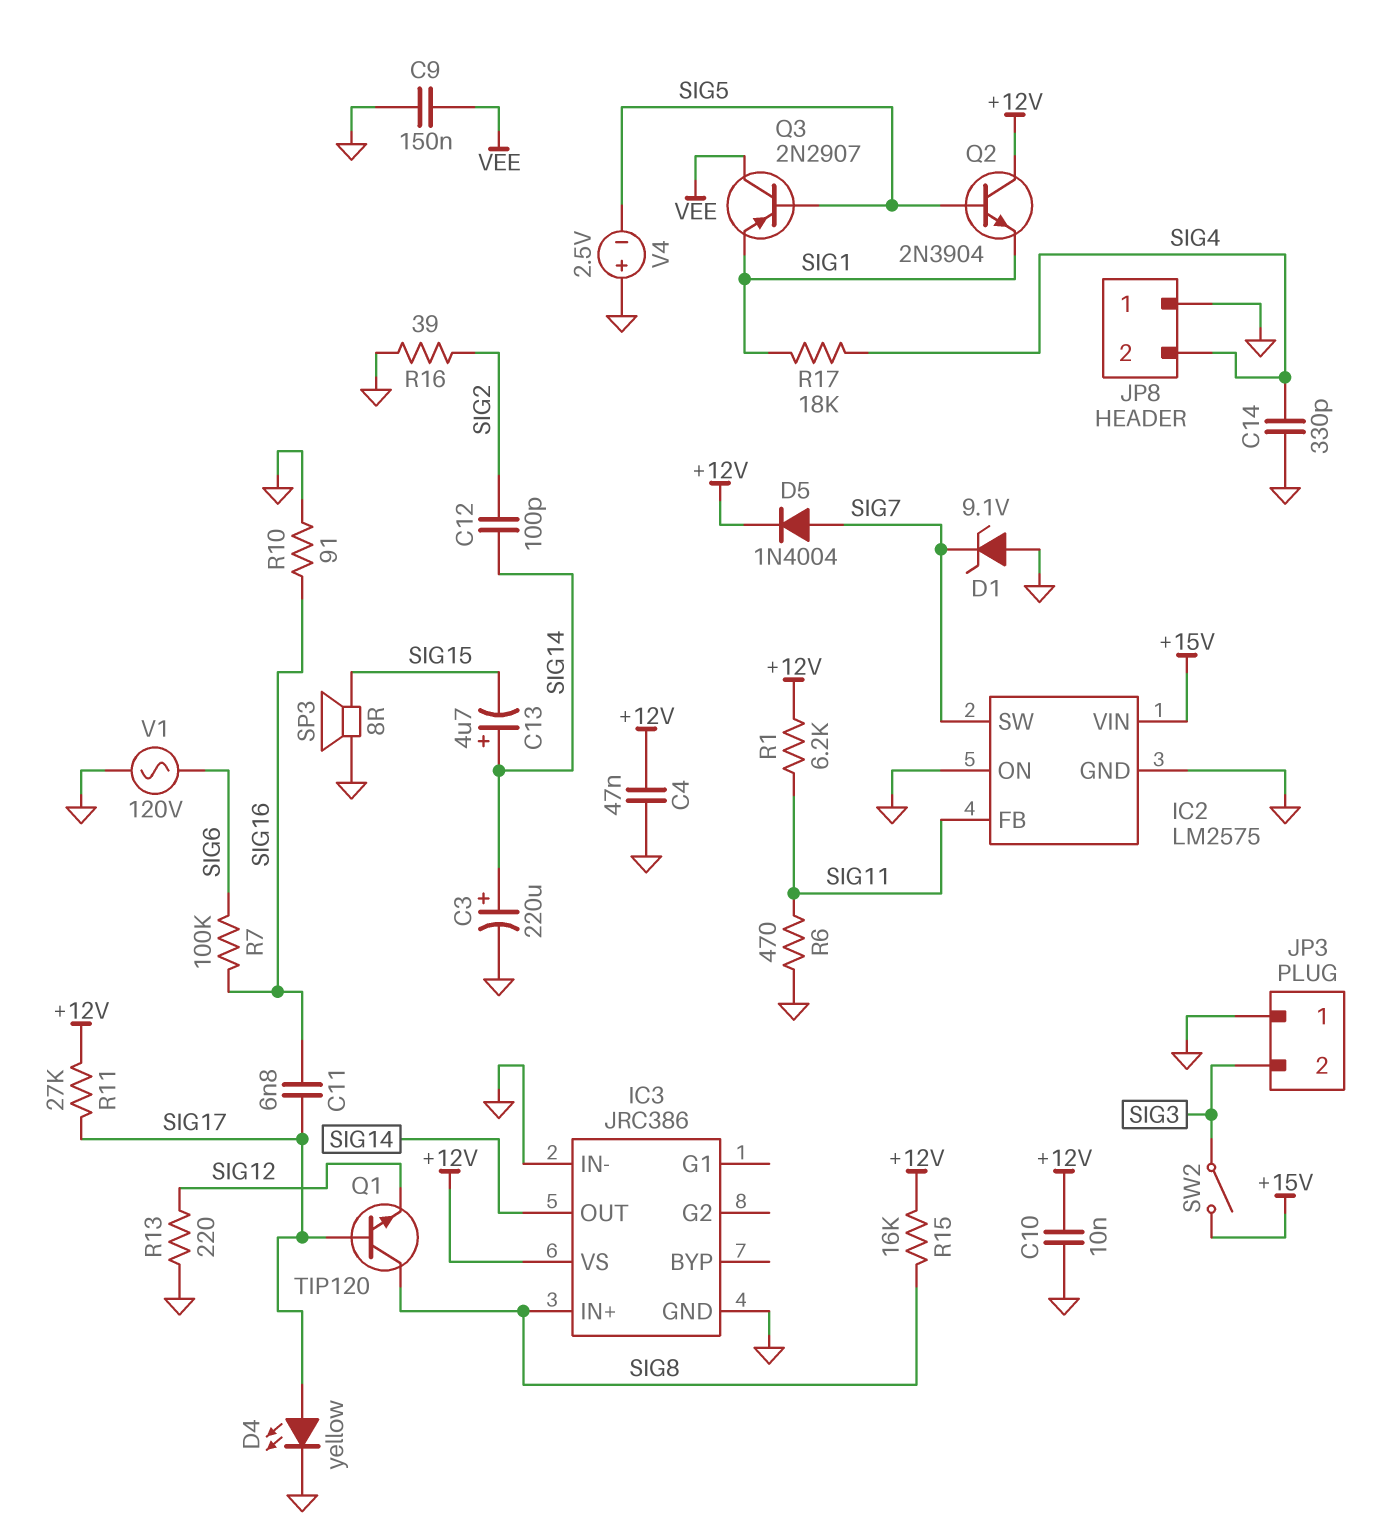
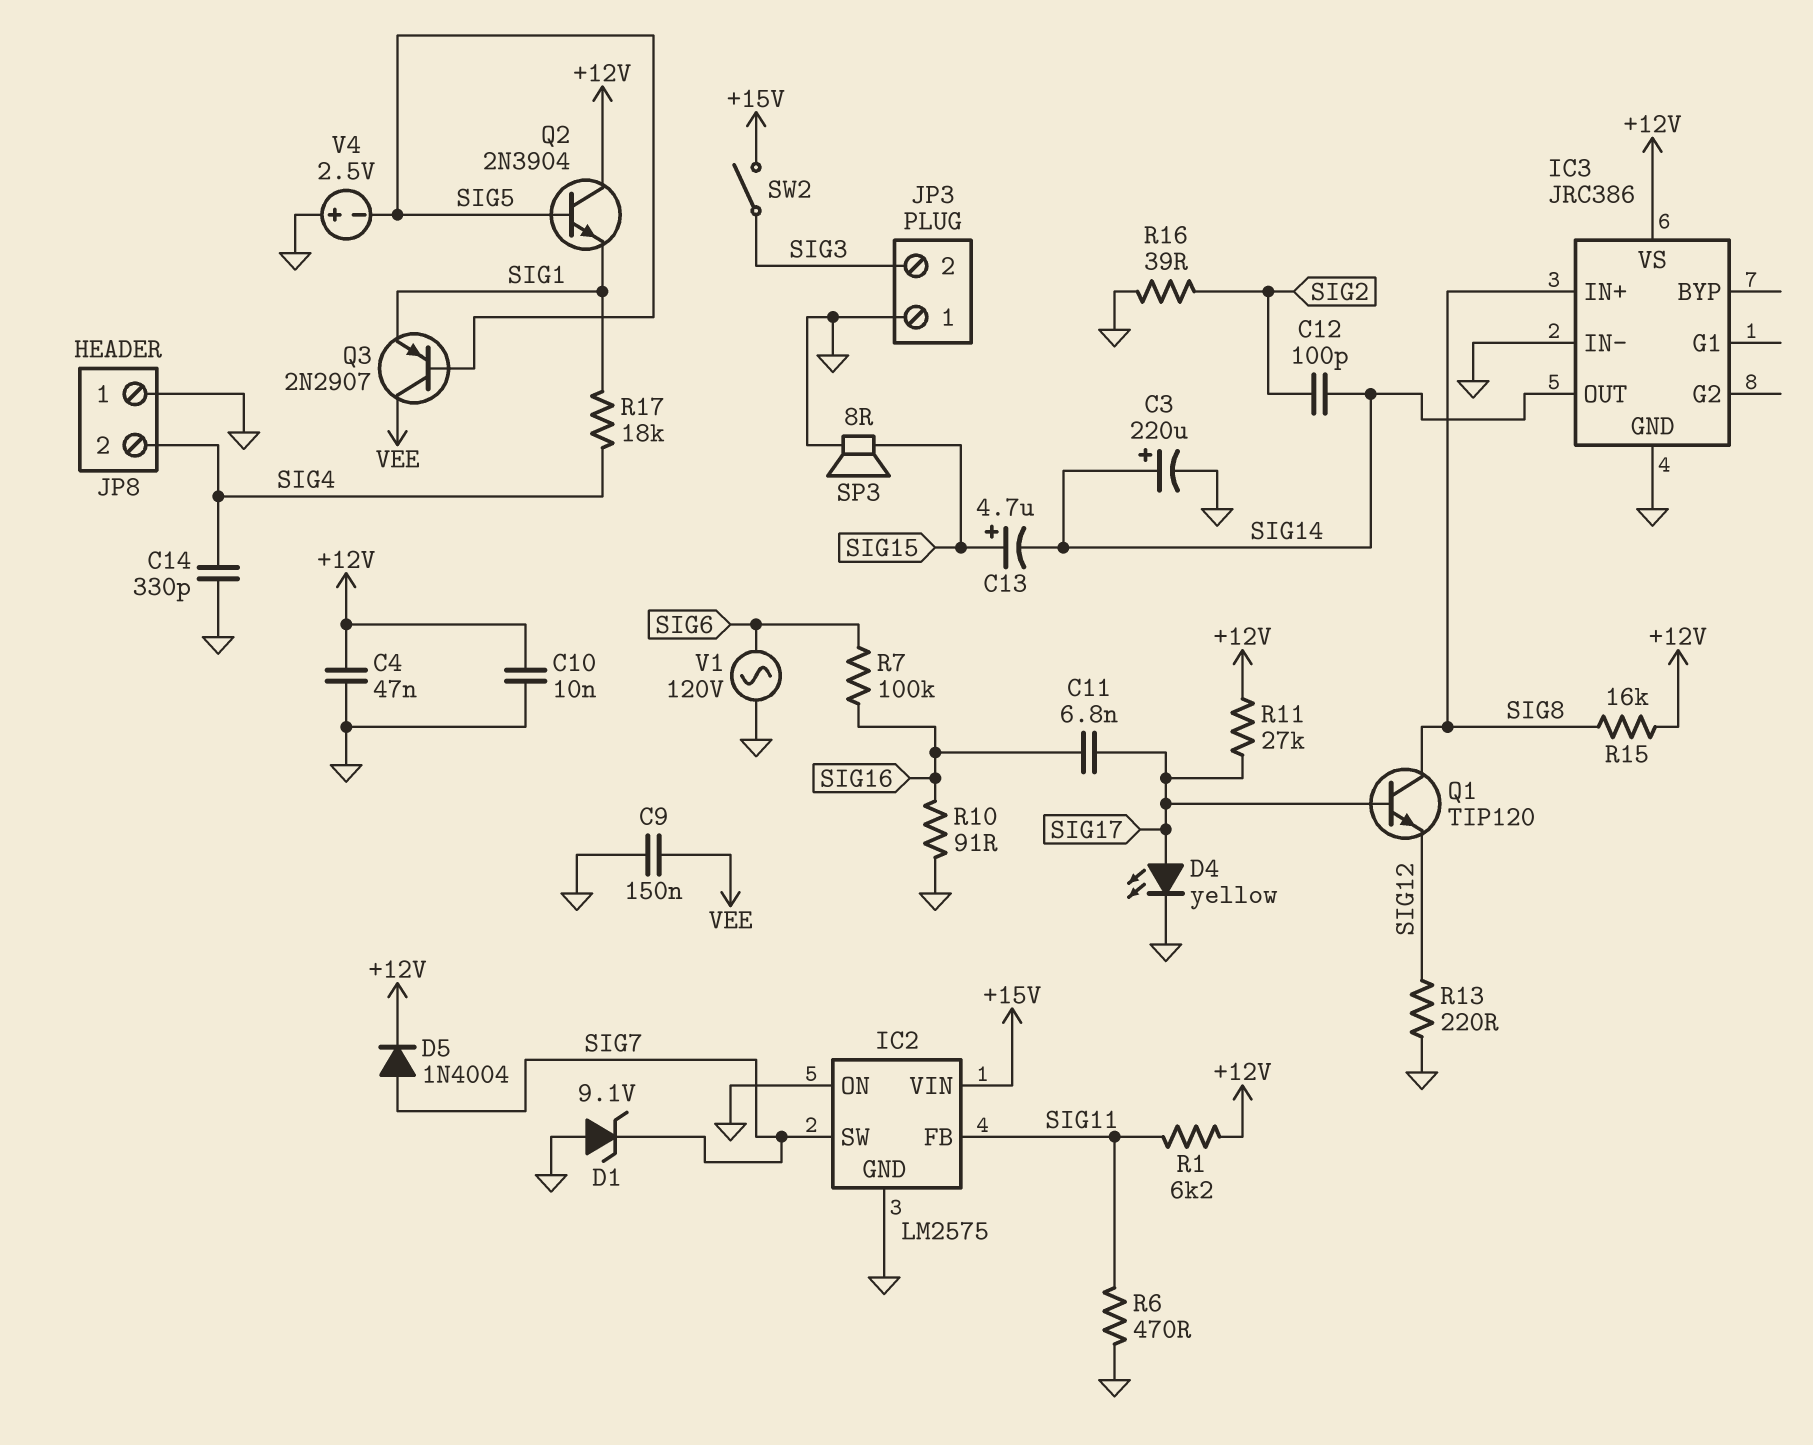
C13: 4.7uF (plus SIG14, minus SIG15) -> 4.7uF (plus SIG15, minus SIG14)

